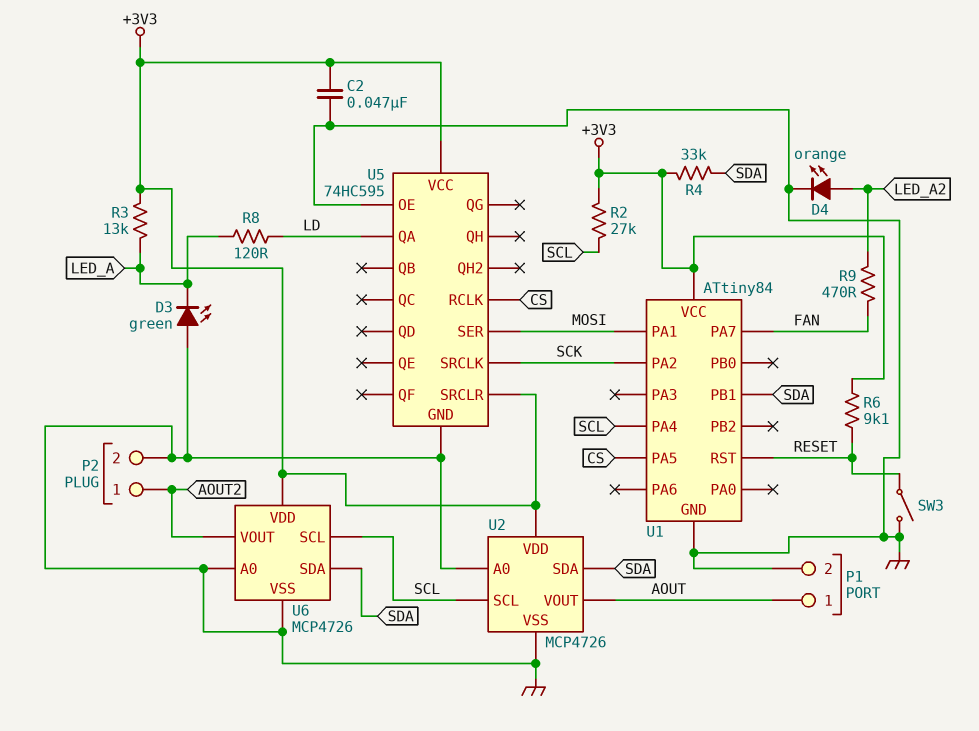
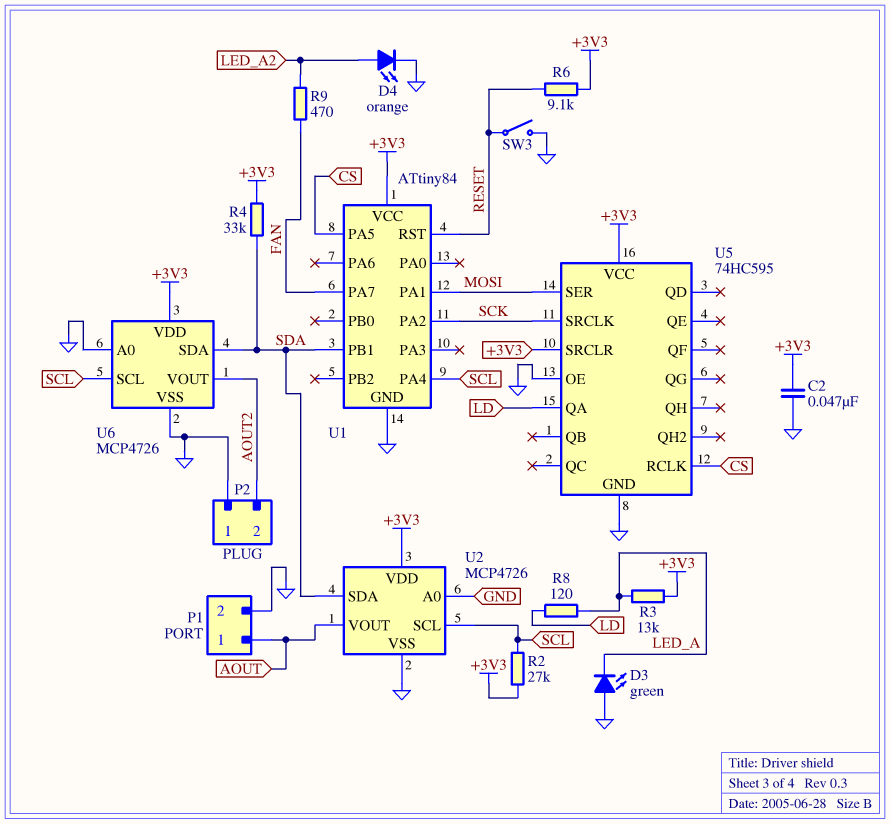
P2 pin 1: AOUT2 -> GND
P2 pin 2: GND -> AOUT2

